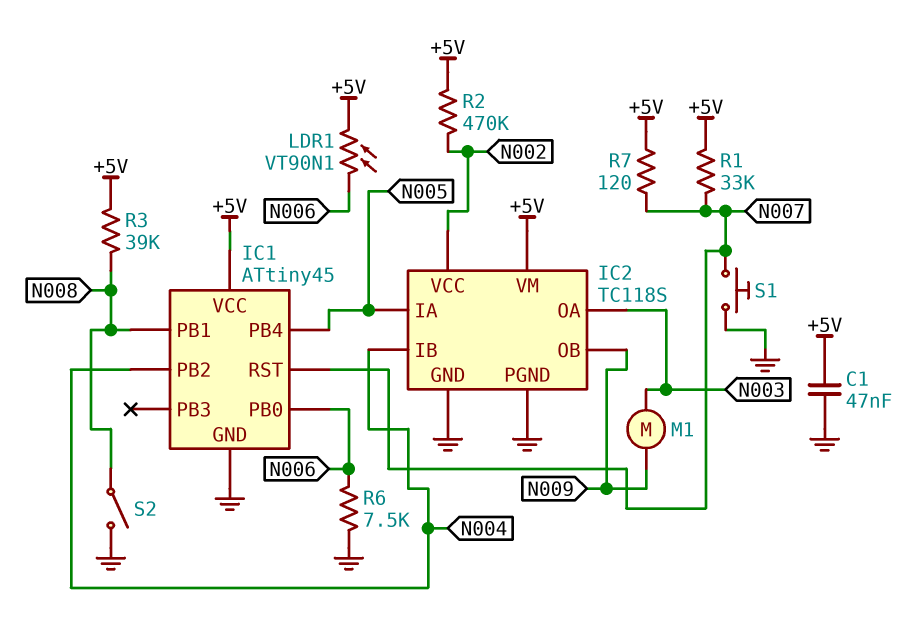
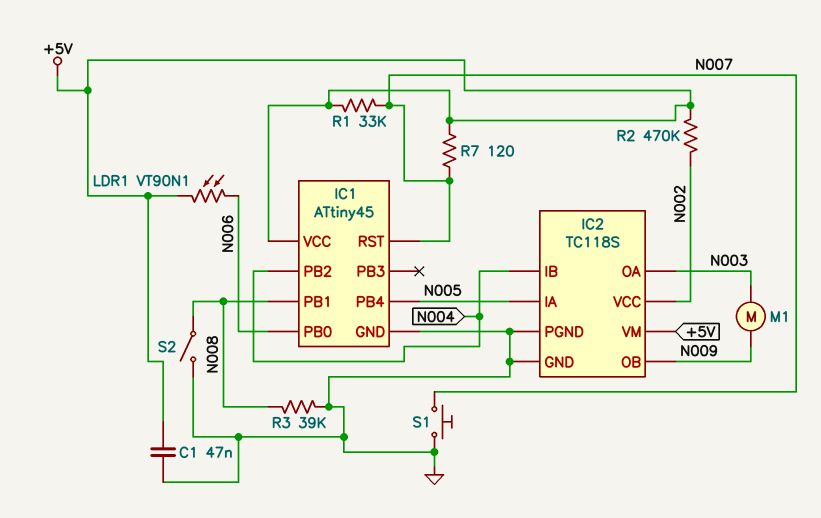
R3: 39k (+5V, N008) -> 39k (GND, N008)
R6: 7.5k (GND, N006) -> none

